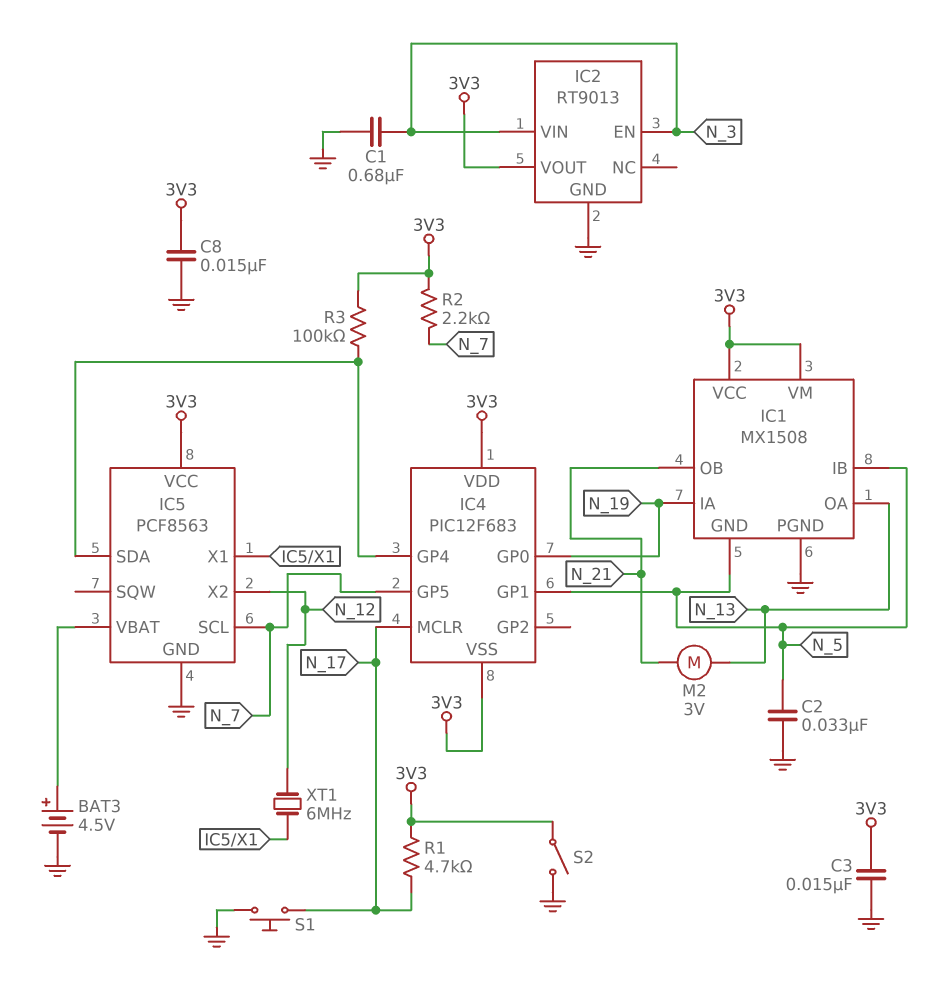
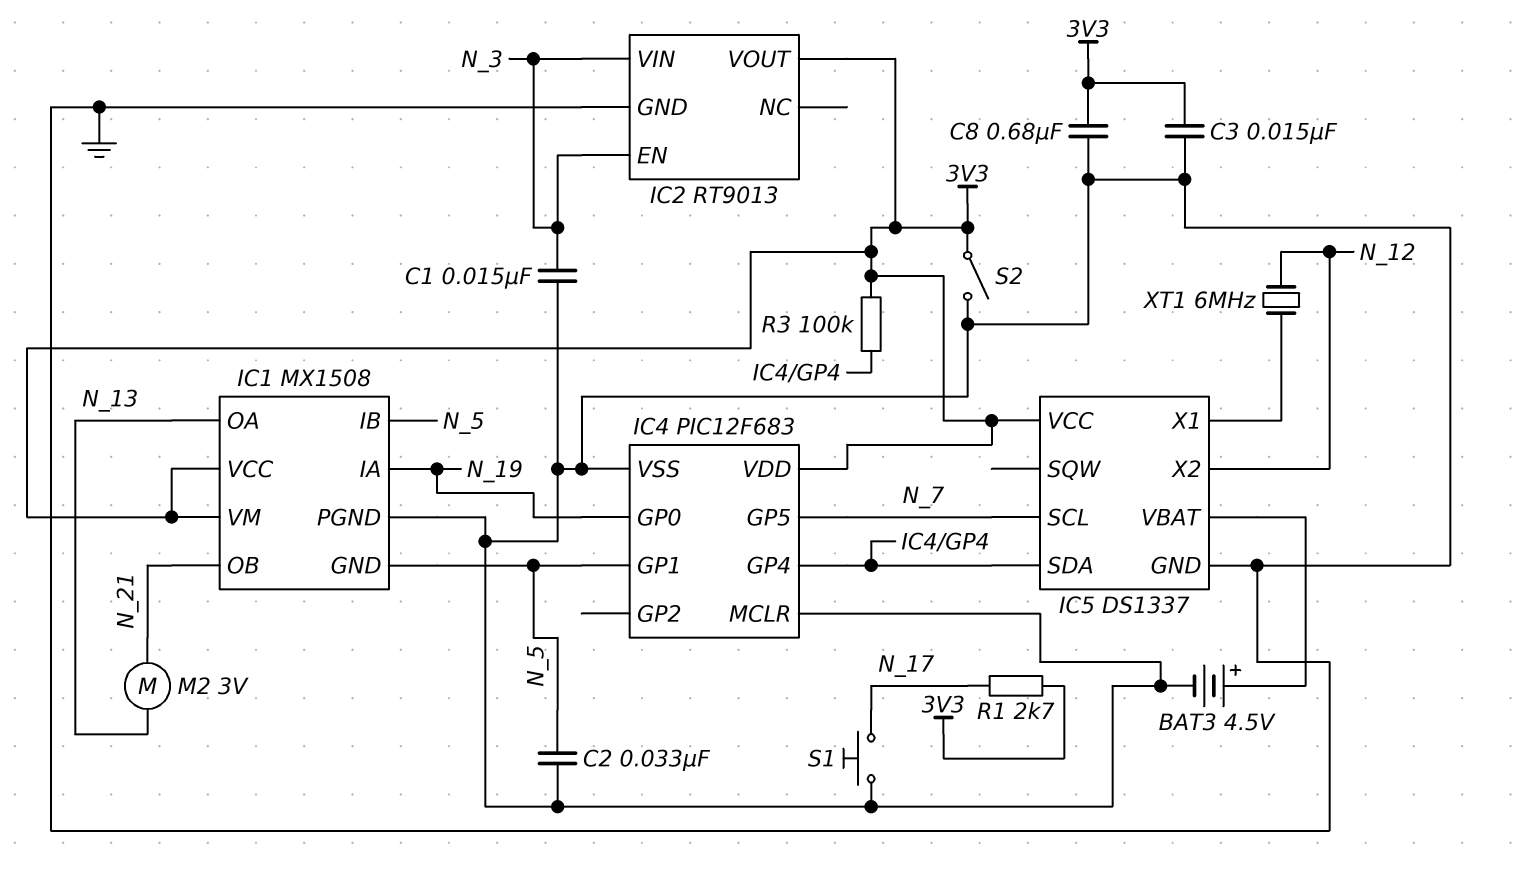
C1: 680nF (GND, N_3) -> 15nF (GND, N_3)
C8: 15nF (3V3, GND) -> 680nF (3V3, GND)
IC4 pin MCLR: N_17 -> GND
IC4 pin VSS: 3V3 -> GND
IC5: PCF8563 -> DS1337
R1: 4.7k (3V3, N_17) -> 2.7k (3V3, N_17)
R2: 2.2k (3V3, N_7) -> none

